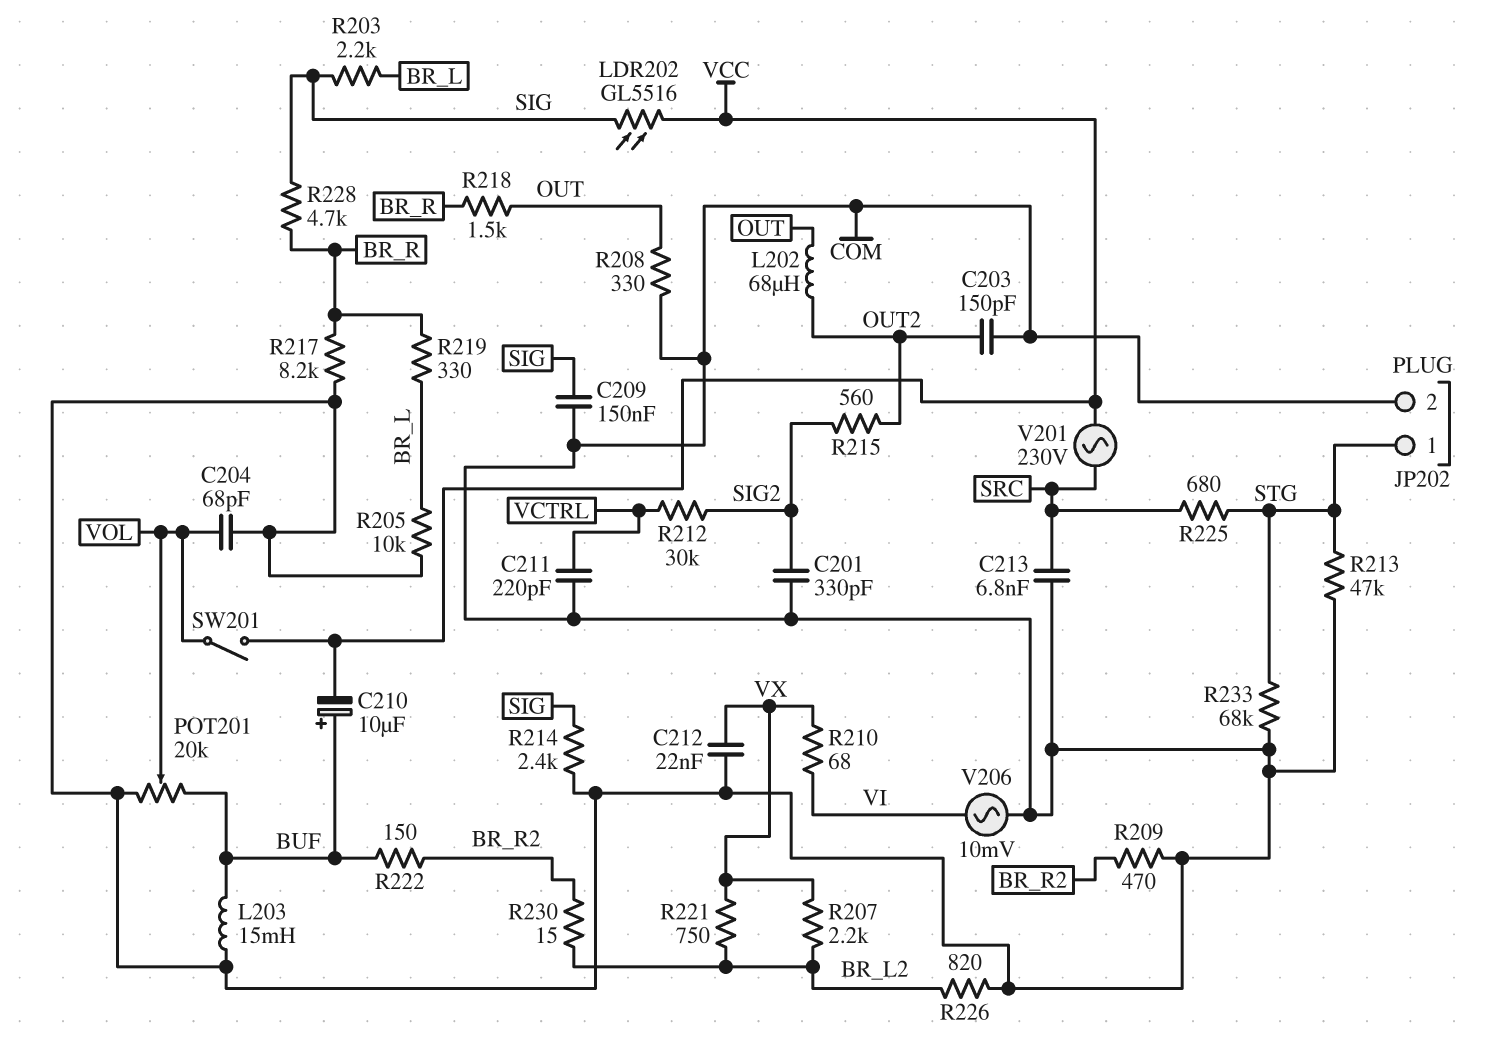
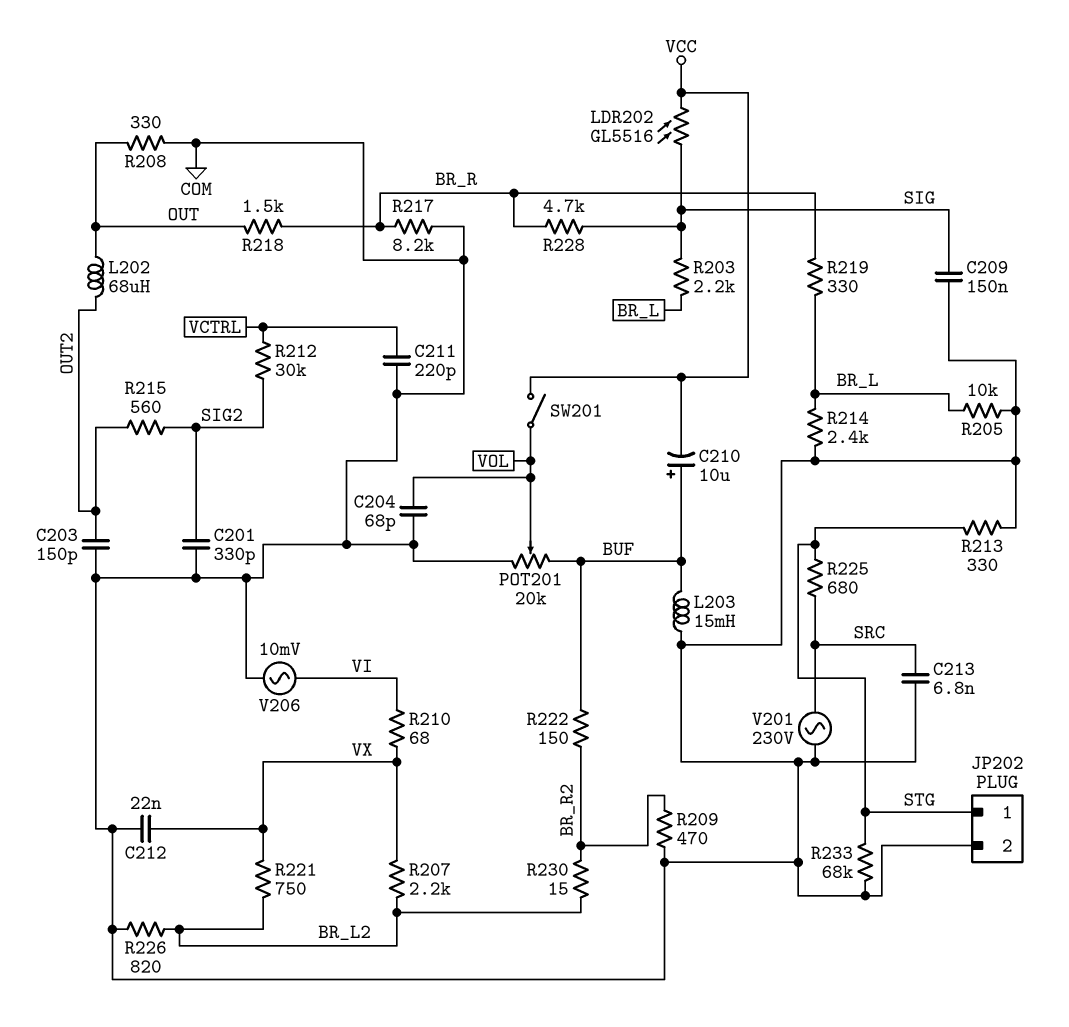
R213: 47k (COM, STG) -> 330 (COM, STG)
R214: 2.4k (COM, SIG) -> 2.4k (BR_L, COM)
V201: AC 230V (SRC, VCC) -> AC 230V (COM, SRC)

